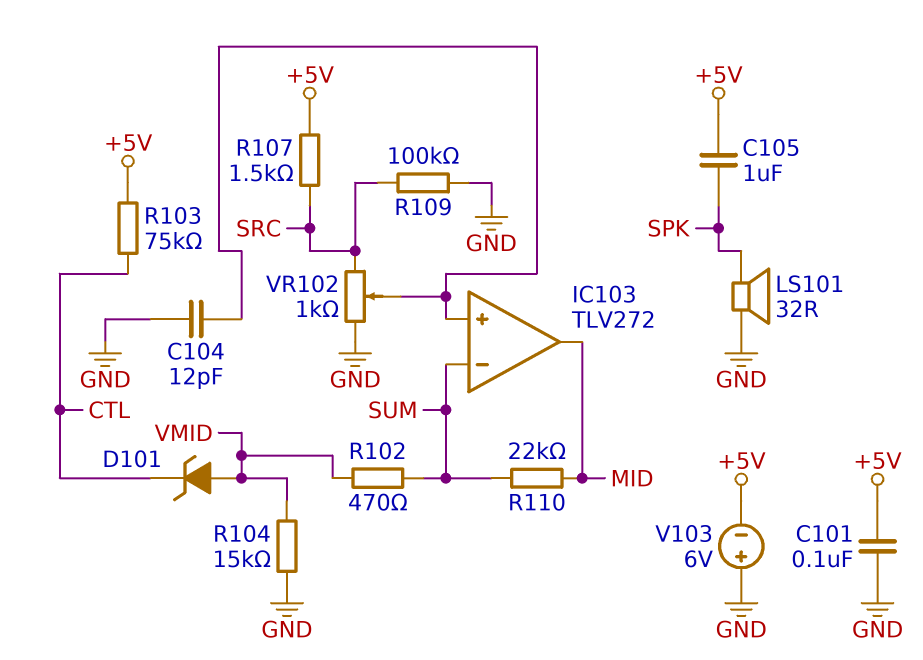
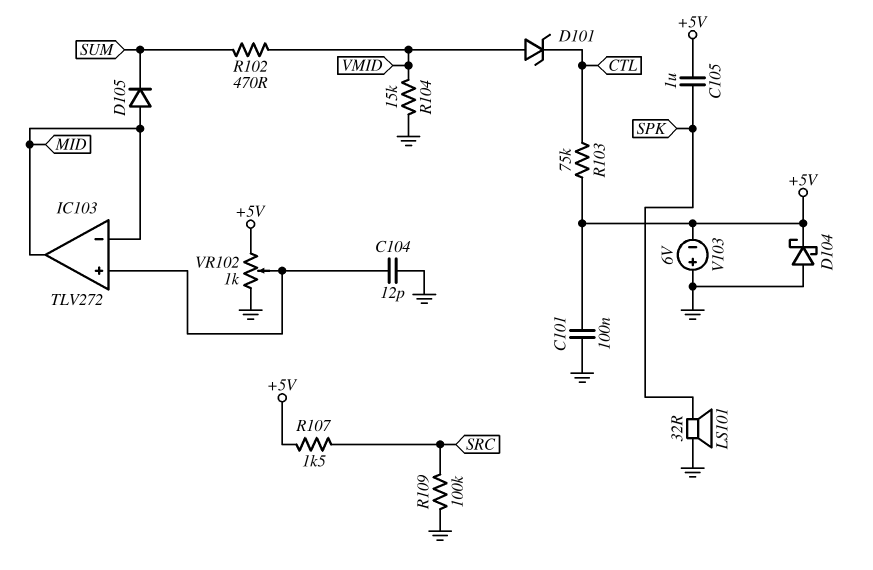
D104: none -> schottky (A GND, K +5V)
D105: none -> diode (A MID, K SUM)
IC103 pin in-: SUM -> MID
R110: 22k (MID, SUM) -> none
VR102: 1k (GND, SRC, wiper IC103/in+) -> 1k (+5V, GND, wiper IC103/in+)

